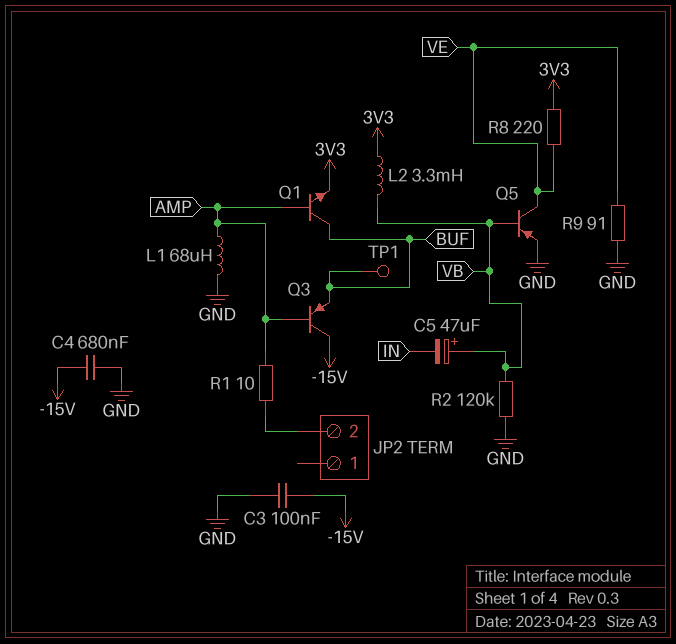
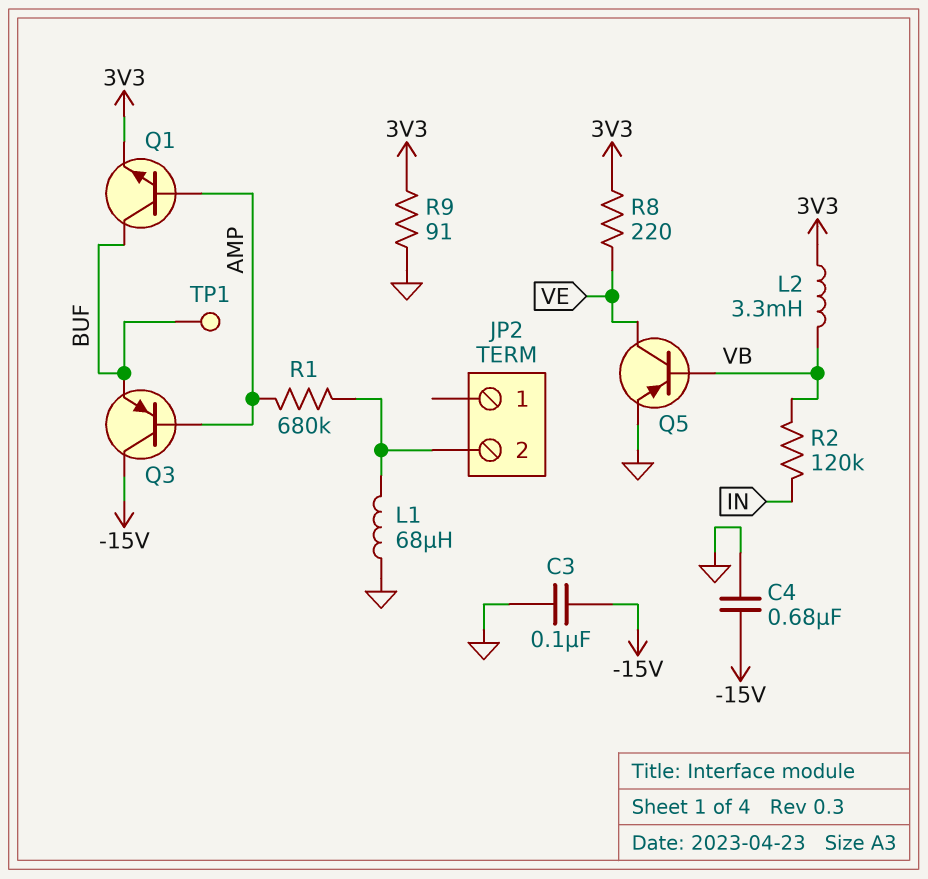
C5: 47uF (plus VB, minus IN) -> none
L1: 68uH (AMP, GND) -> 68uH (GND, JP2/2)
R1: 10 (AMP, JP2/2) -> 680k (AMP, JP2/2)
R2: 120k (GND, VB) -> 120k (IN, VB)
R9: 91 (GND, VE) -> 91 (3V3, GND)

